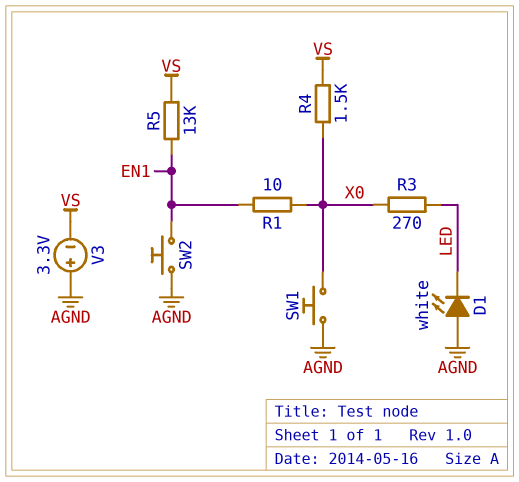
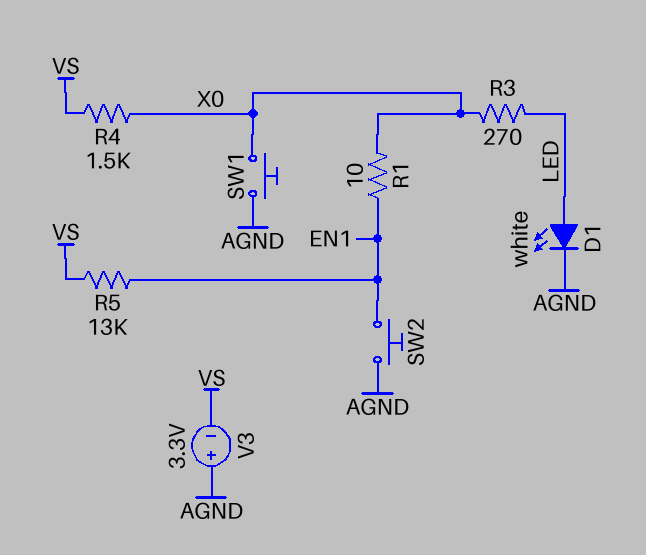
D1: LED white (A AGND, K LED) -> LED white (A LED, K AGND)

